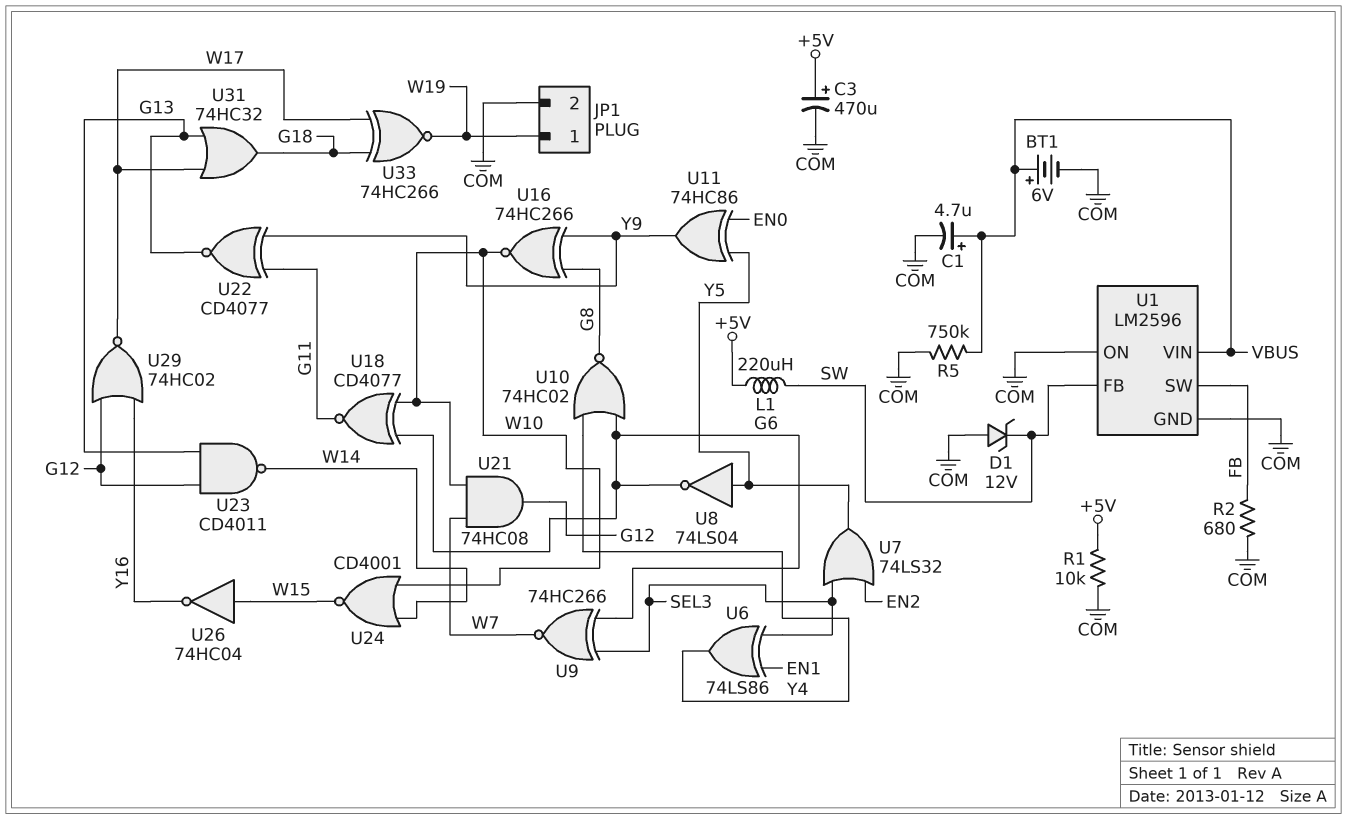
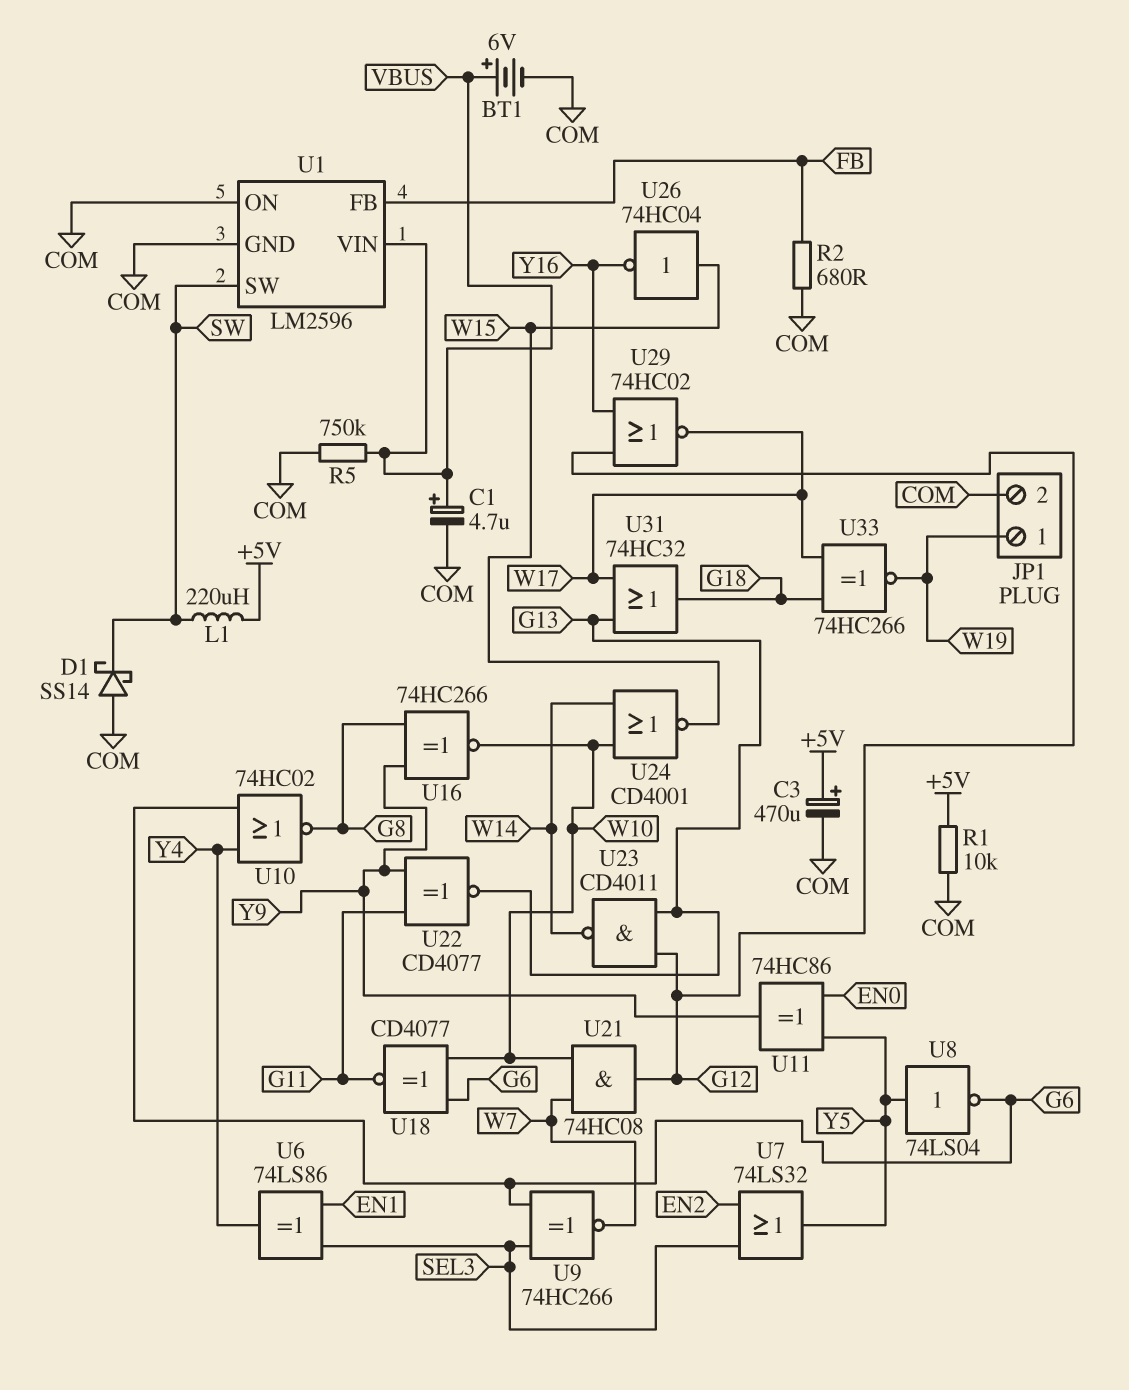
D1: zener 12V (A COM, K SW) -> schottky SS14 (A COM, K SW)
U1 pin FB: SW -> FB
U1 pin SW: FB -> SW

